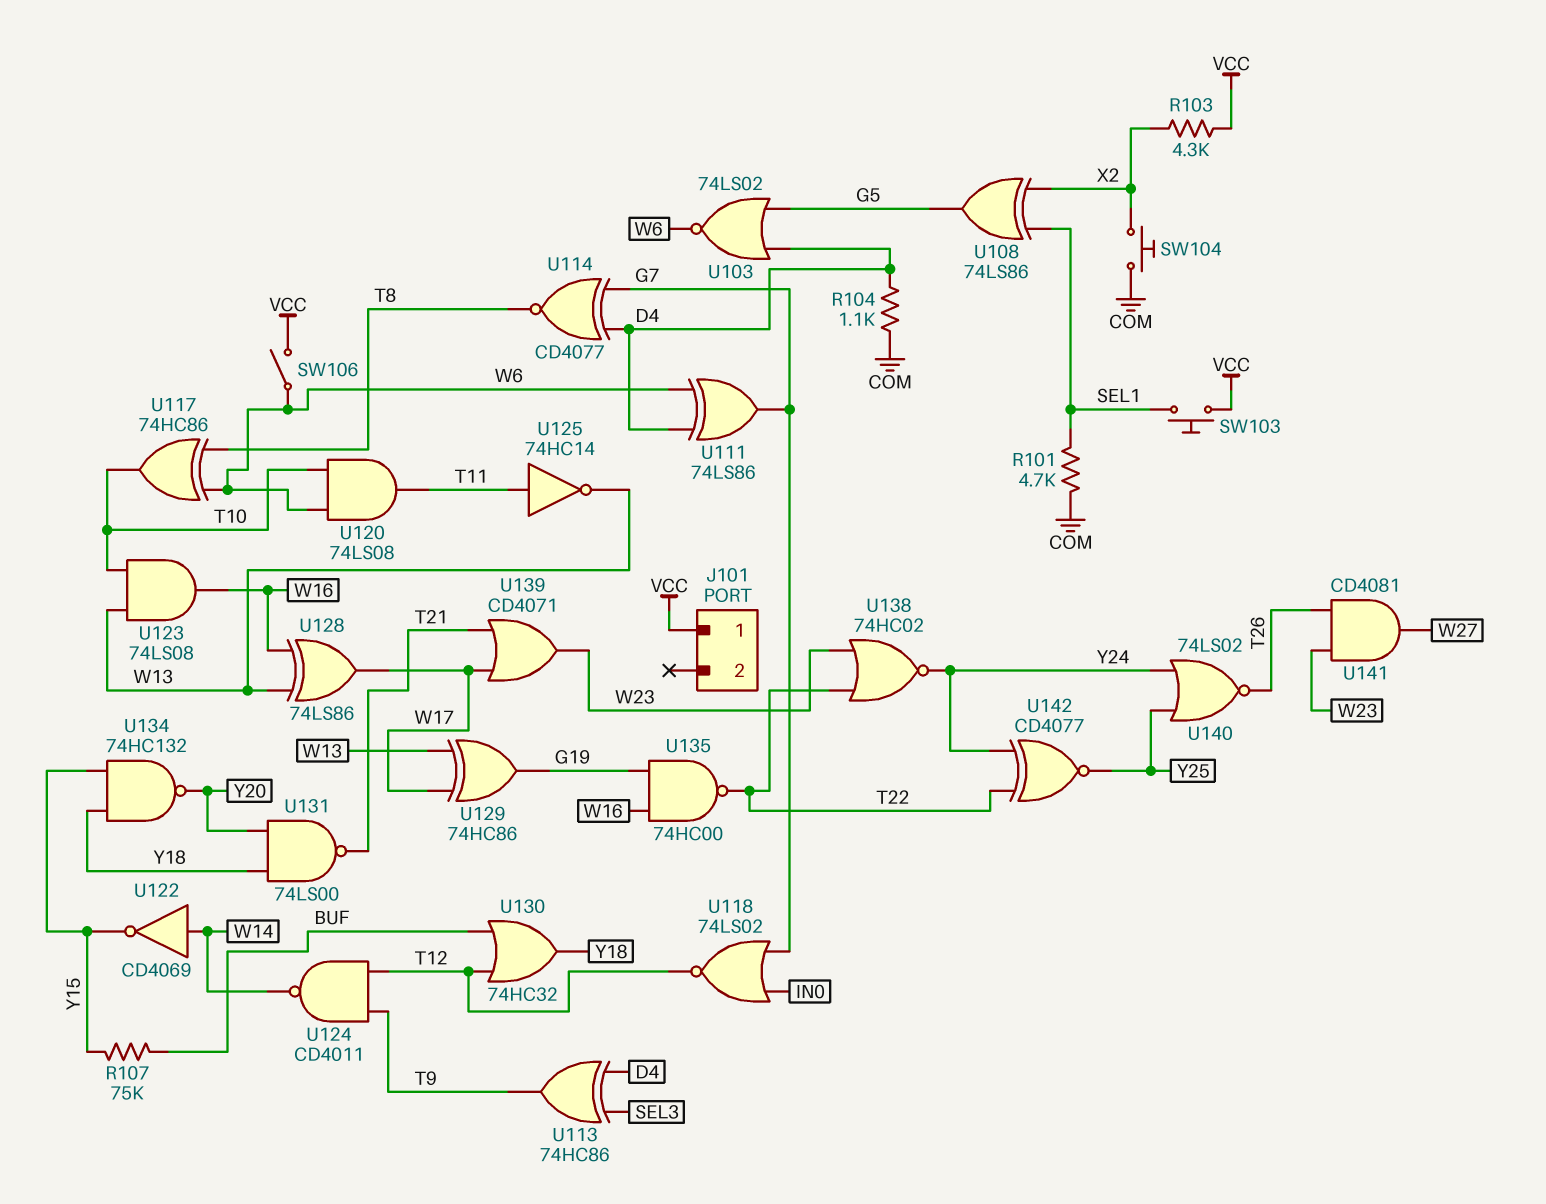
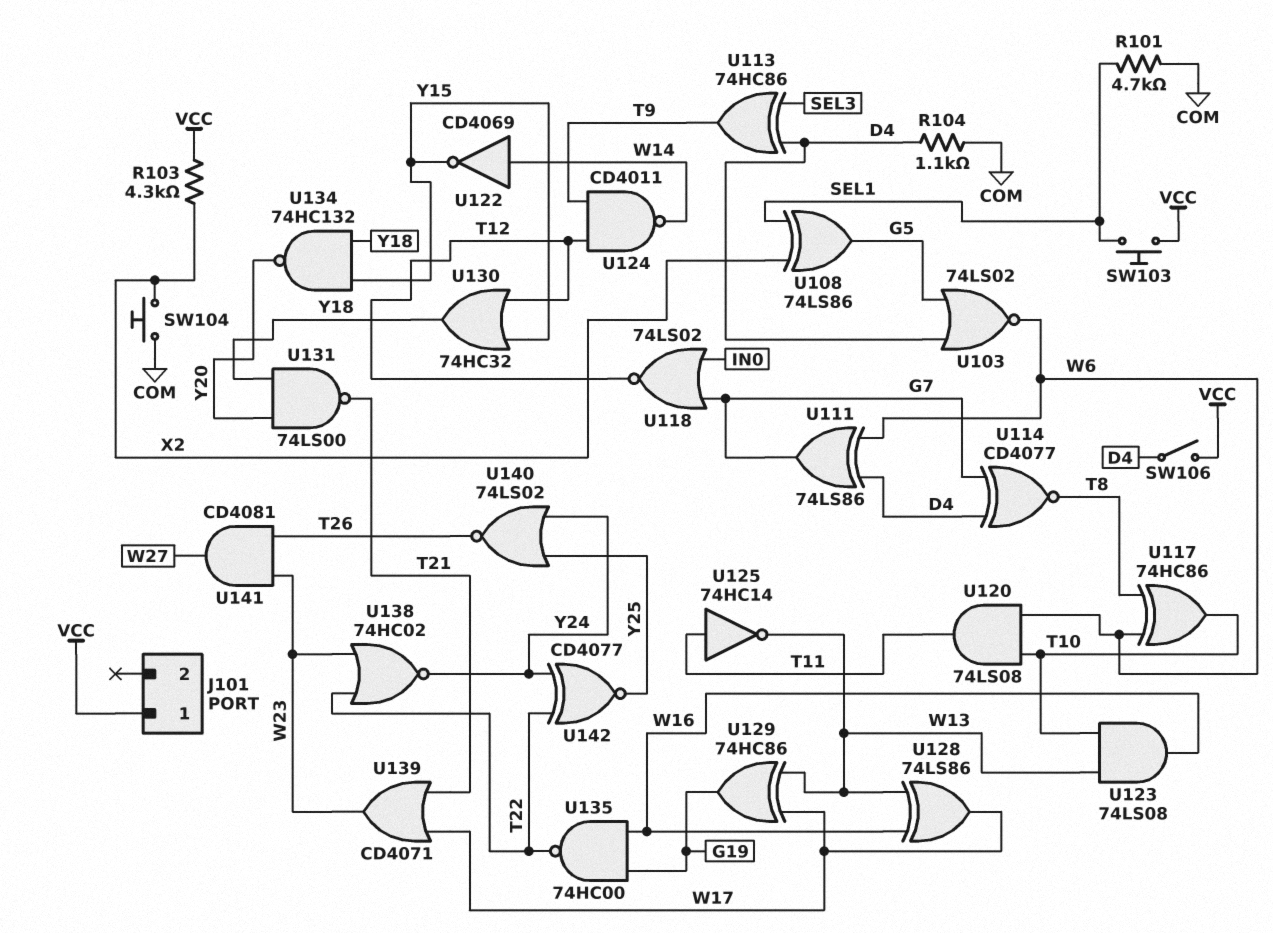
R107: 75k (BUF, Y15) -> none
SW106: switch (VCC, W6) -> switch (D4, VCC)
U130: OR 74HC32 (in BUF, in T12, out Y18) -> OR 74HC32 (in T12, in Y15, out Y18)

